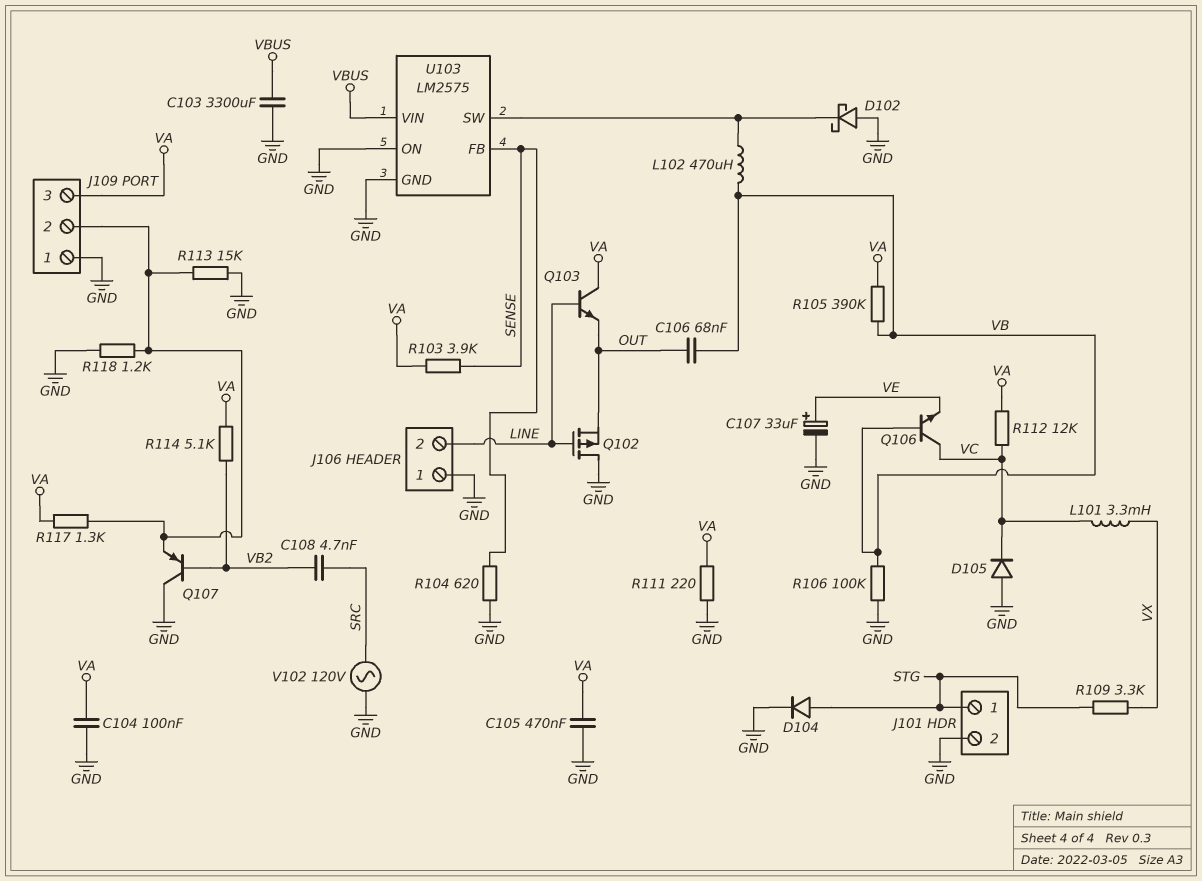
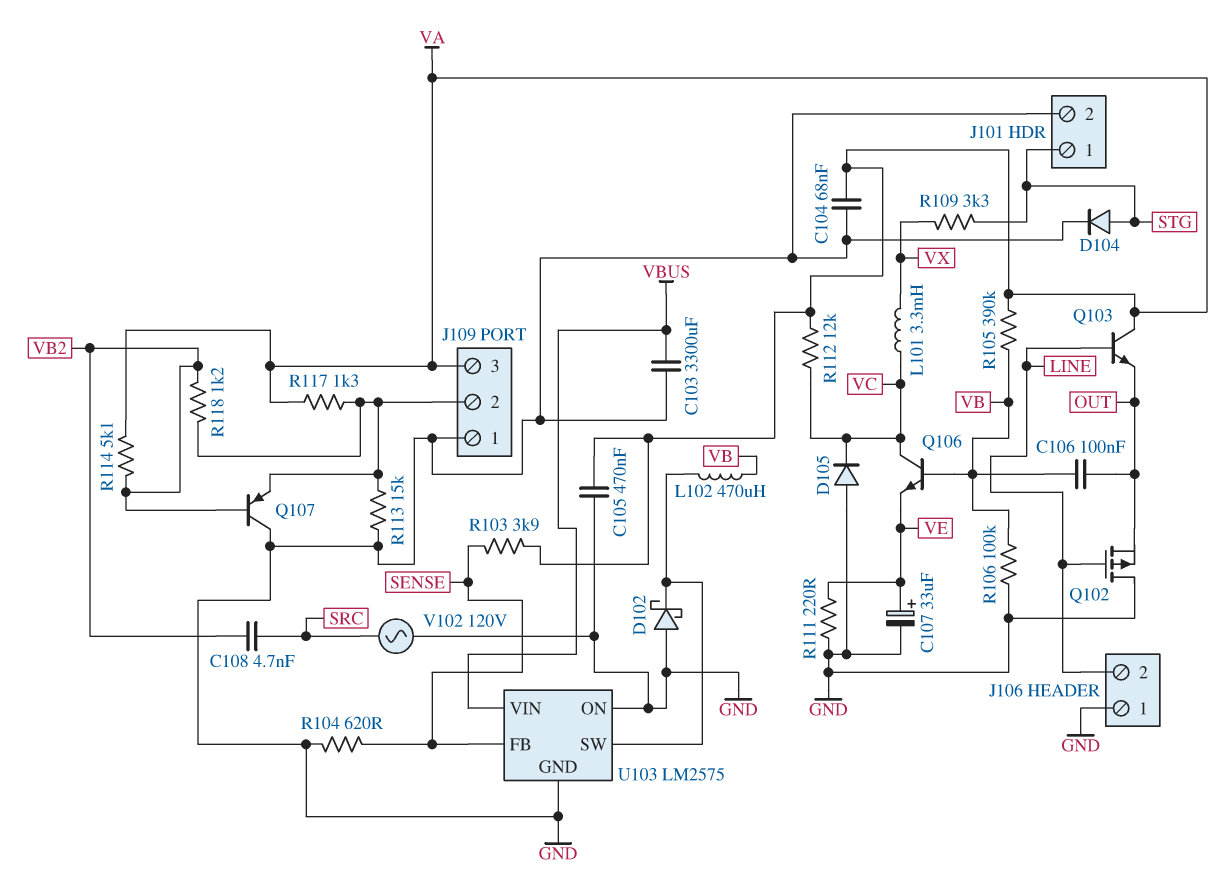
C104: 100nF (GND, VA) -> 68nF (GND, VA)
C106: 68nF (OUT, VB) -> 100nF (OUT, VB)
R111: 220 (GND, VA) -> 220 (GND, VE)
R118: 1.2k (GND, J109/2) -> 1.2k (J109/2, VB2)

